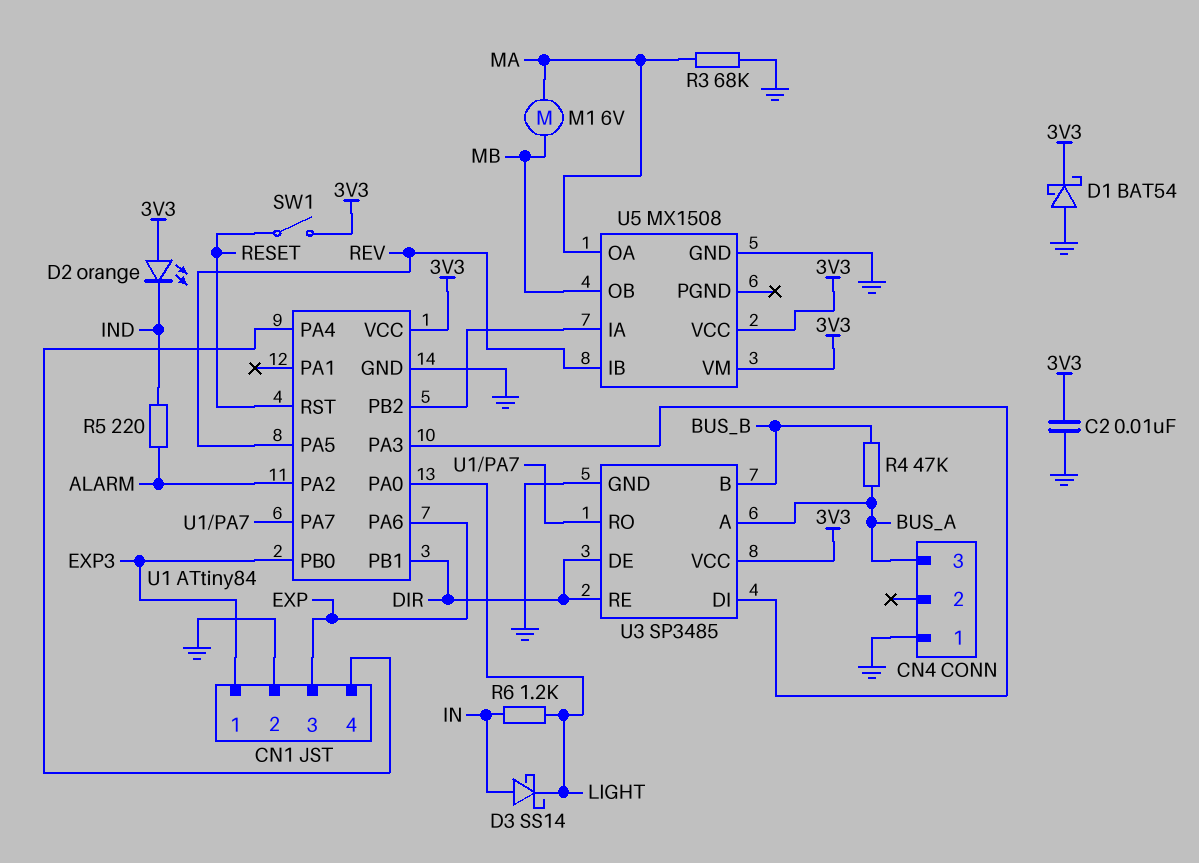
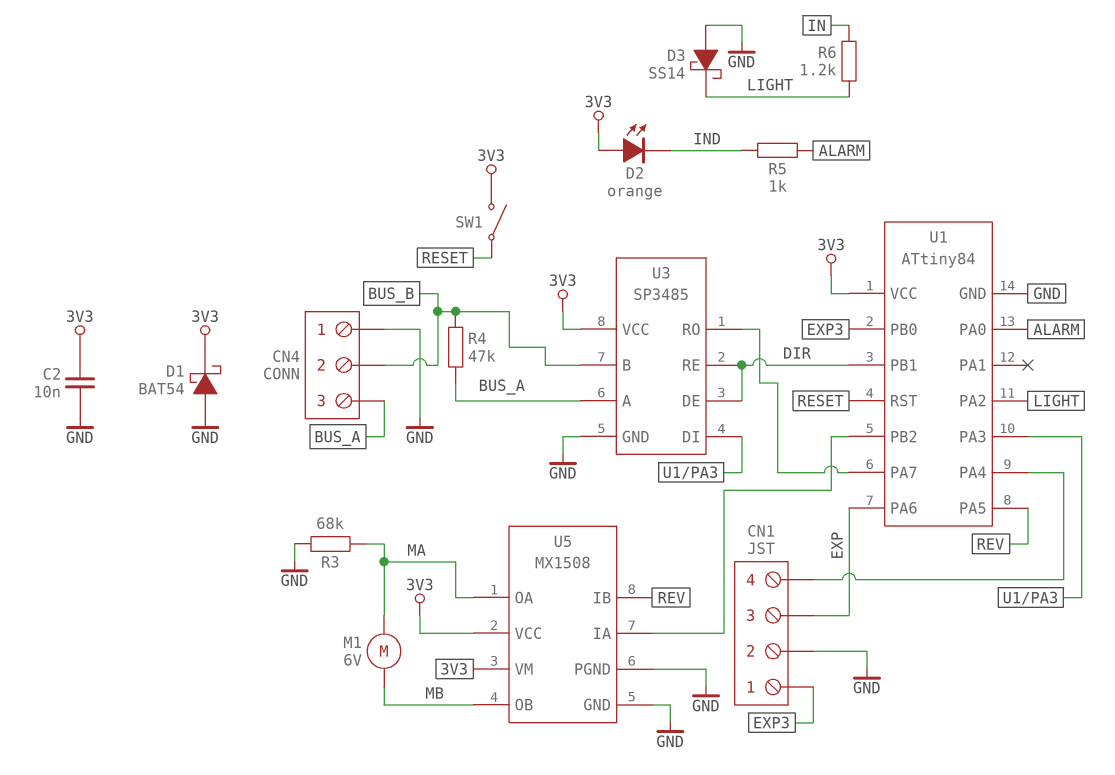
CN4 pin 2: none -> BUS_B
D3: schottky SS14 (A IN, K LIGHT) -> schottky SS14 (A GND, K LIGHT)
R5: 220 (ALARM, IND) -> 1k (ALARM, IND)
U1 pin PA0: LIGHT -> ALARM
U1 pin PA2: ALARM -> LIGHT
U5 pin PGND: none -> GND

